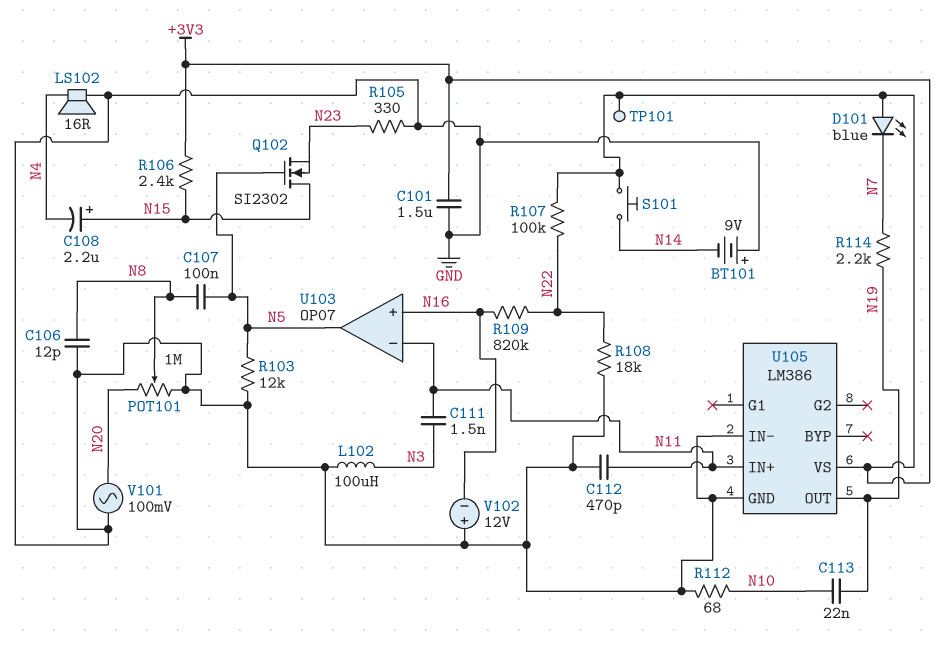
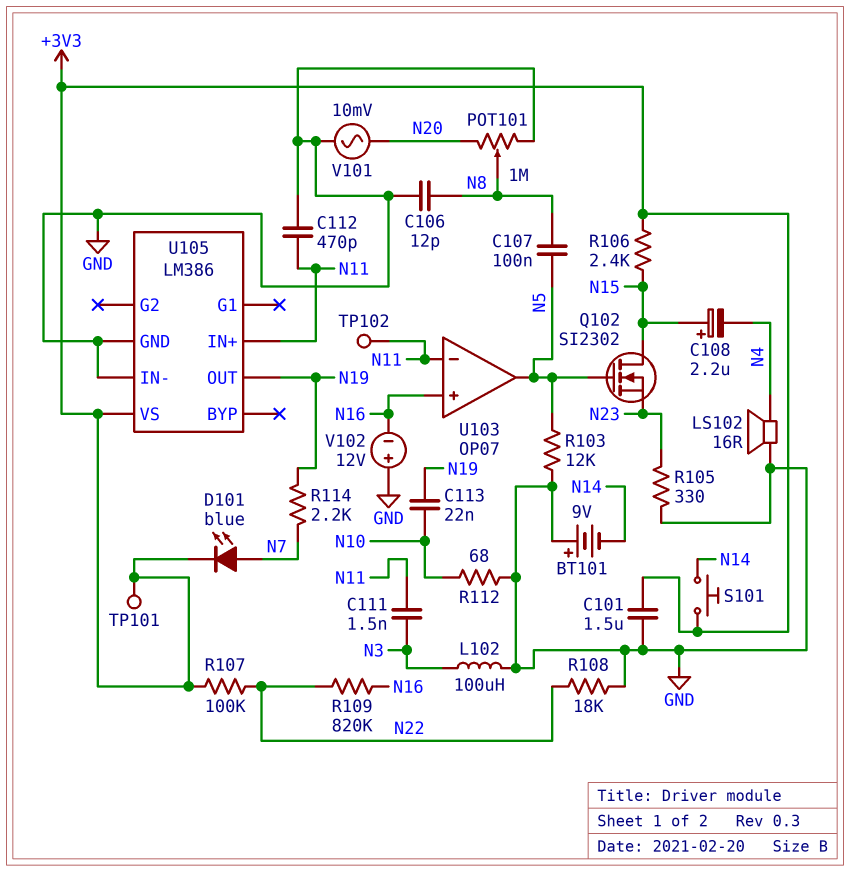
D101: LED blue (A +3V3, K N7) -> LED blue (A N7, K +3V3)
TP102: none -> test point (N11)
V101: AC 100mV (GND, N20) -> AC 10mV (GND, N20)

